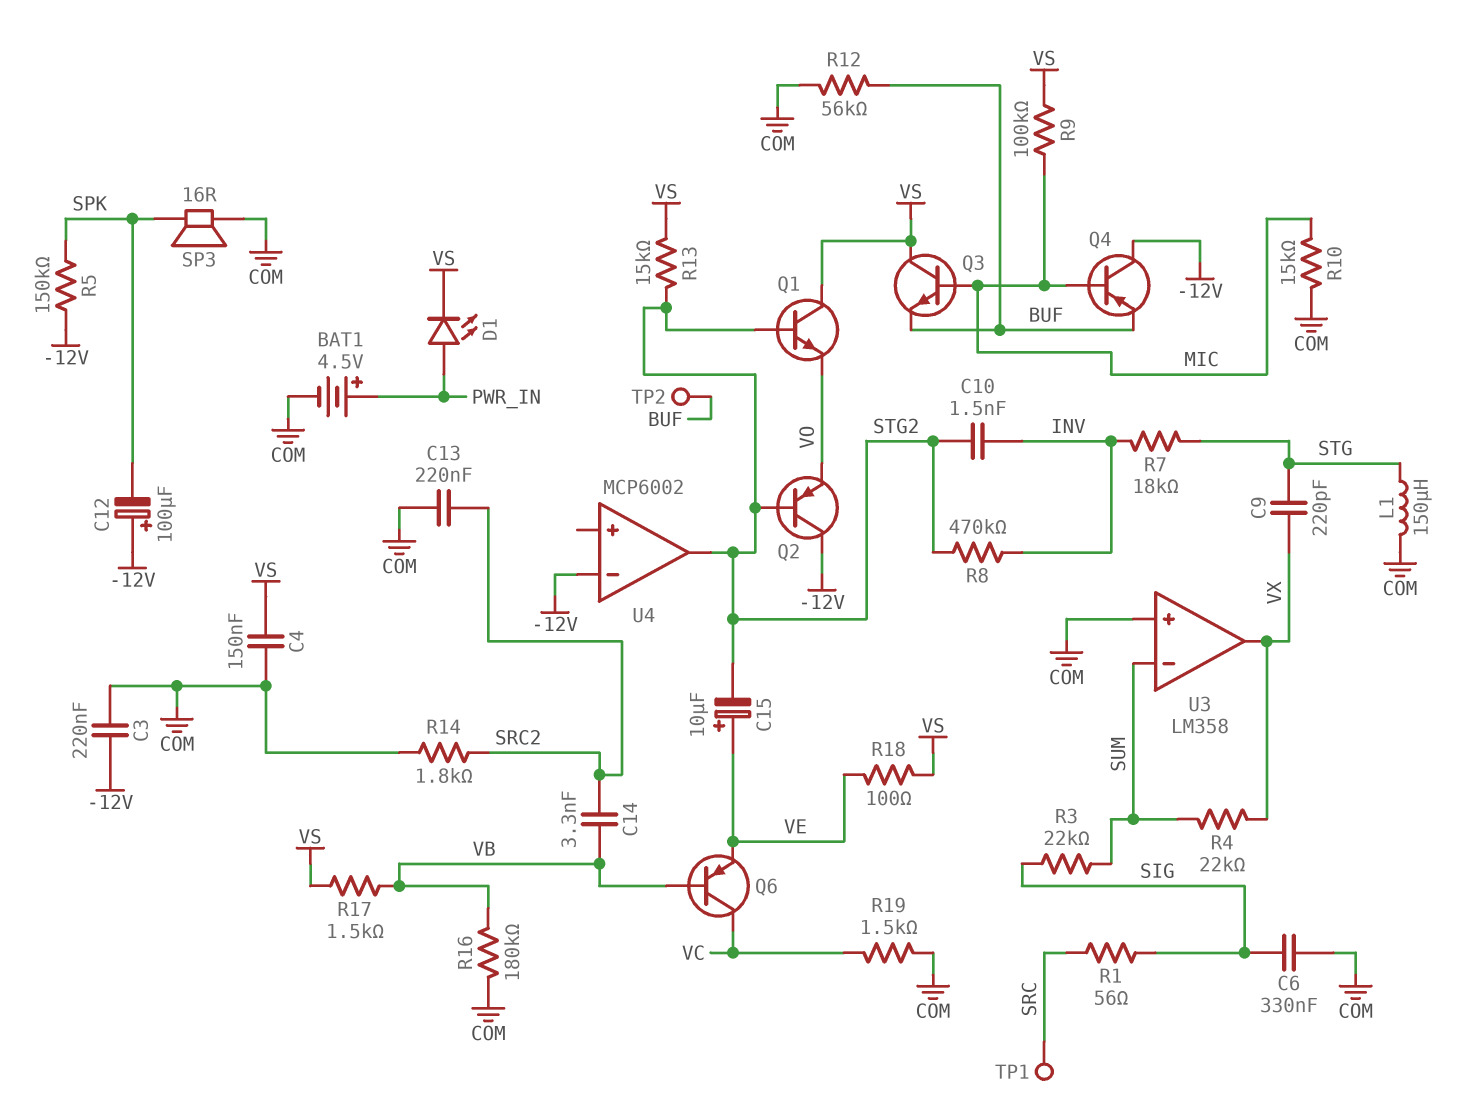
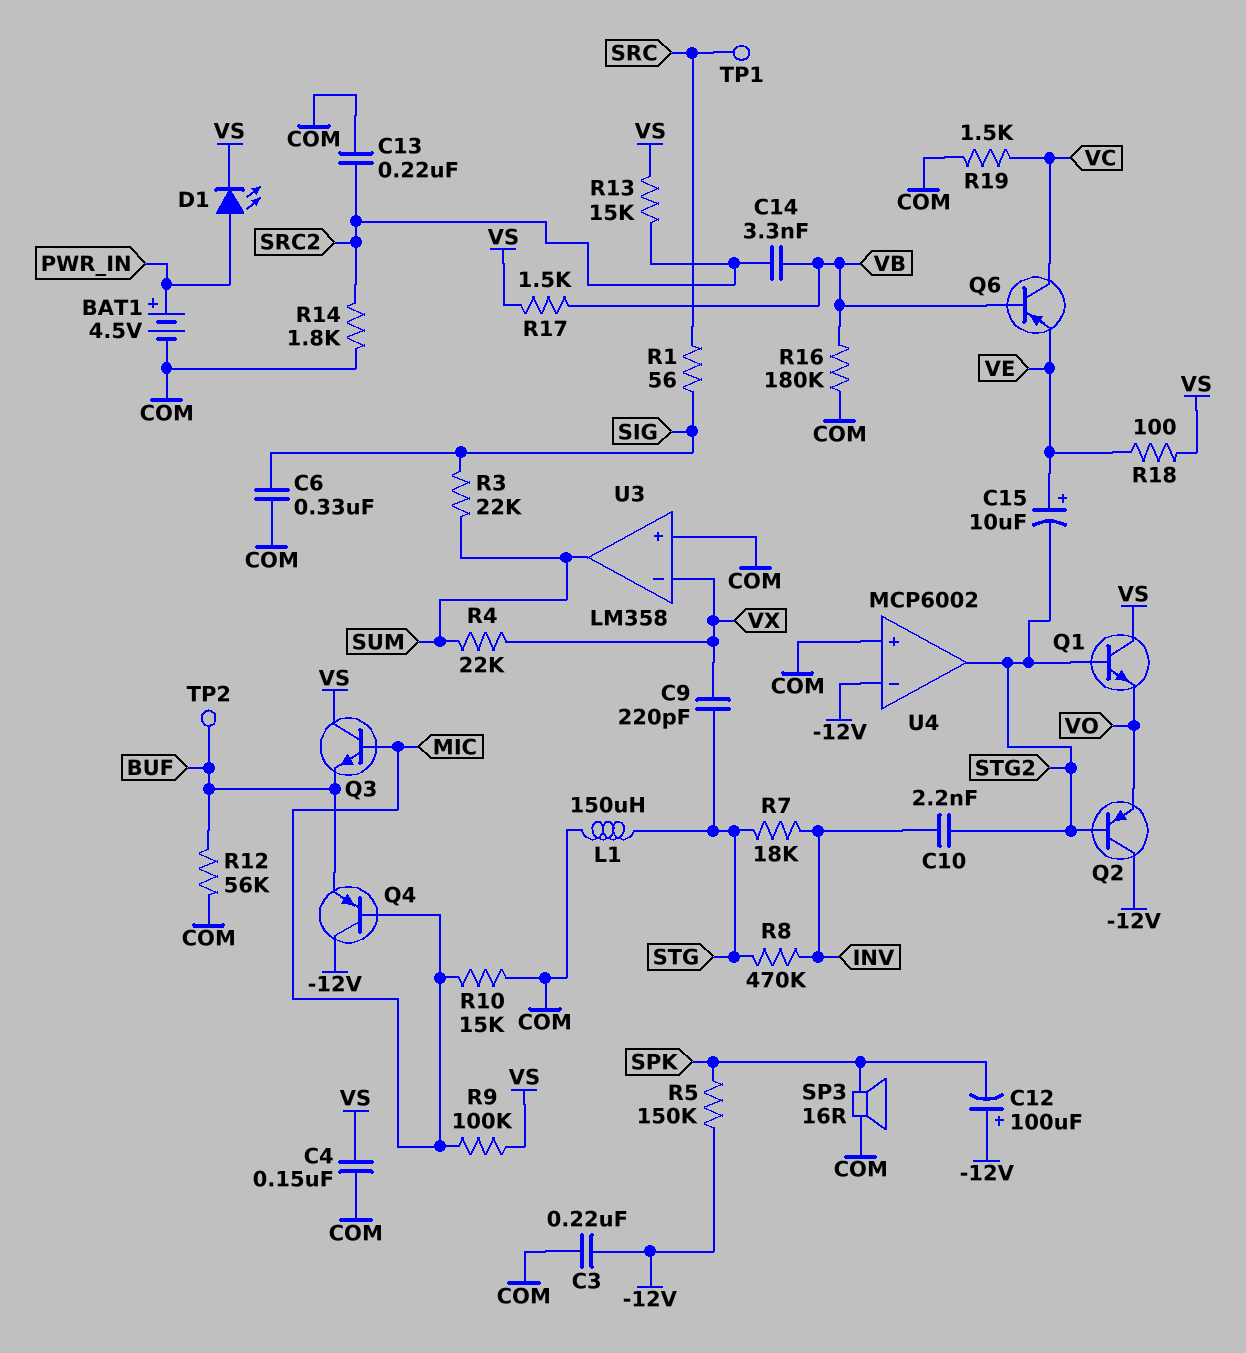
C10: 1.5nF (INV, STG2) -> 2.2nF (INV, STG2)
R8: 470k (INV, STG2) -> 470k (INV, STG)
R13: 15k (STG2, VS) -> 15k (SRC2, VS)
U3 pin in-: SUM -> VX
U3 pin out: VX -> SUM
U4 pin in+: none -> COM

